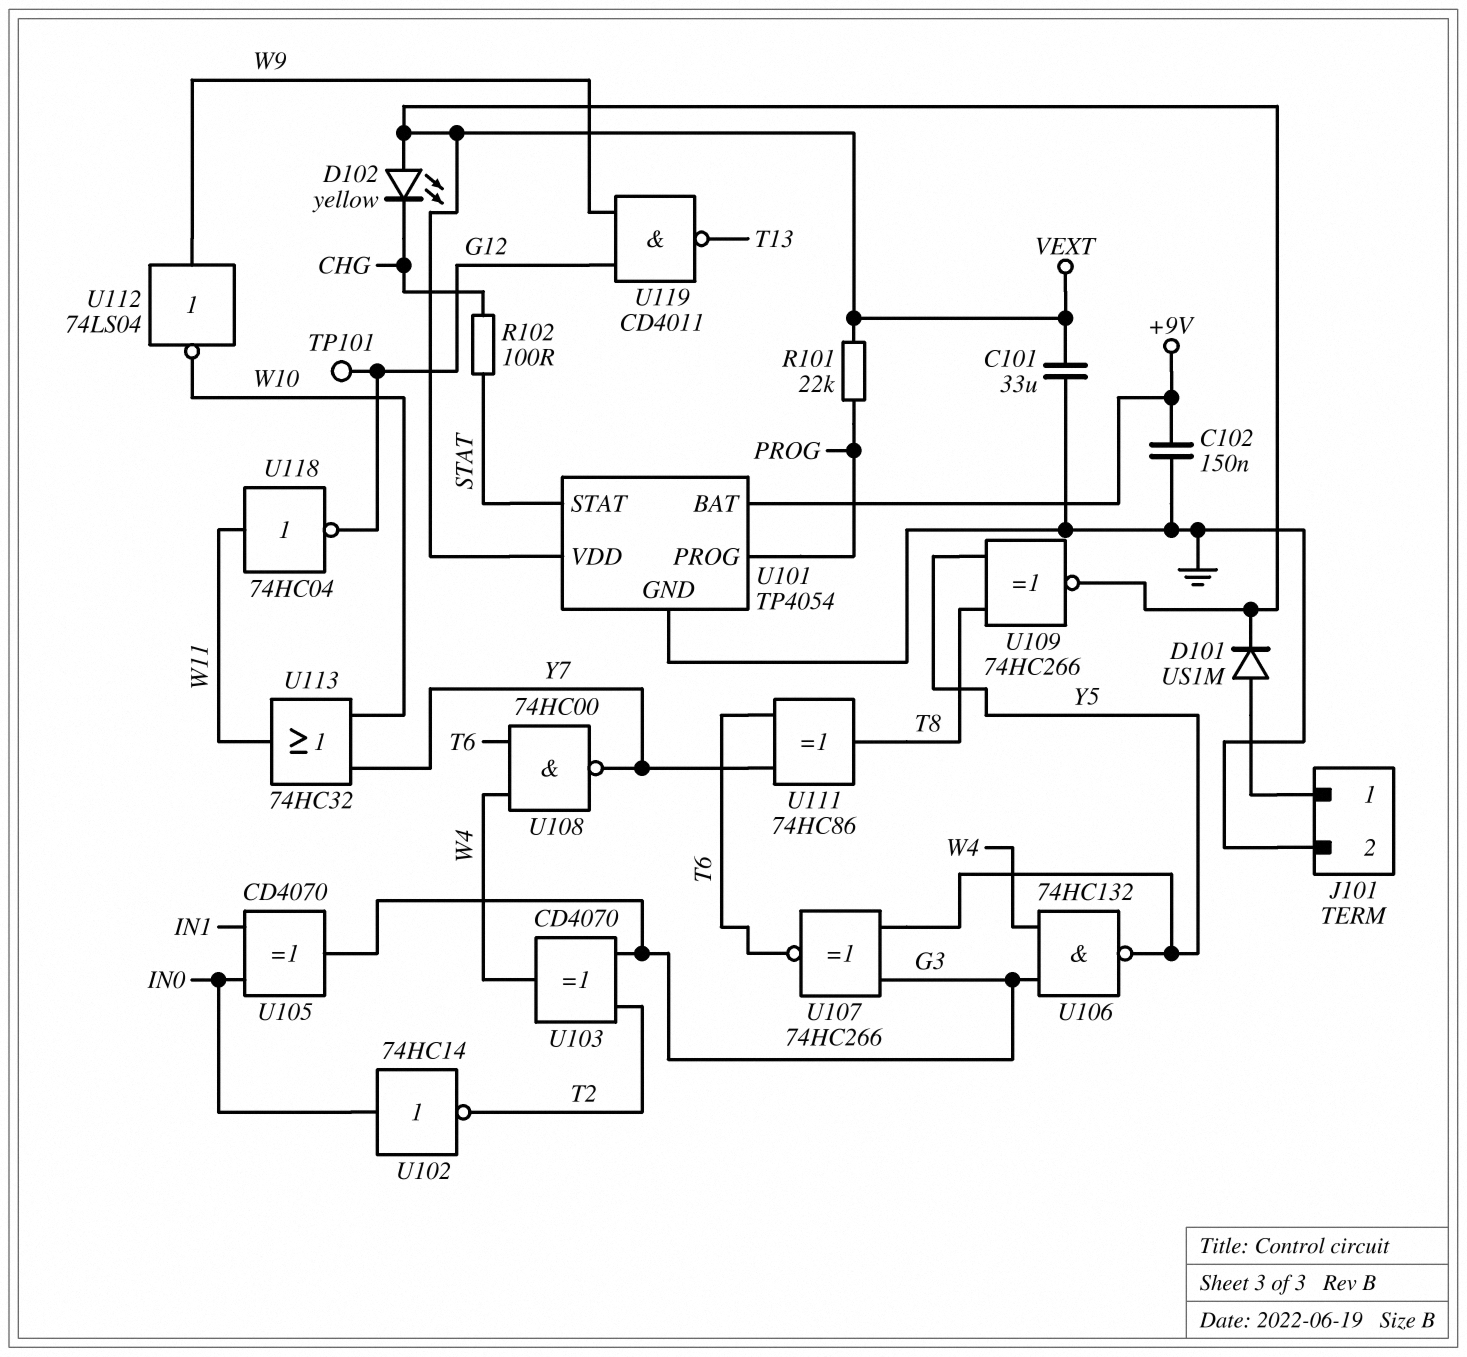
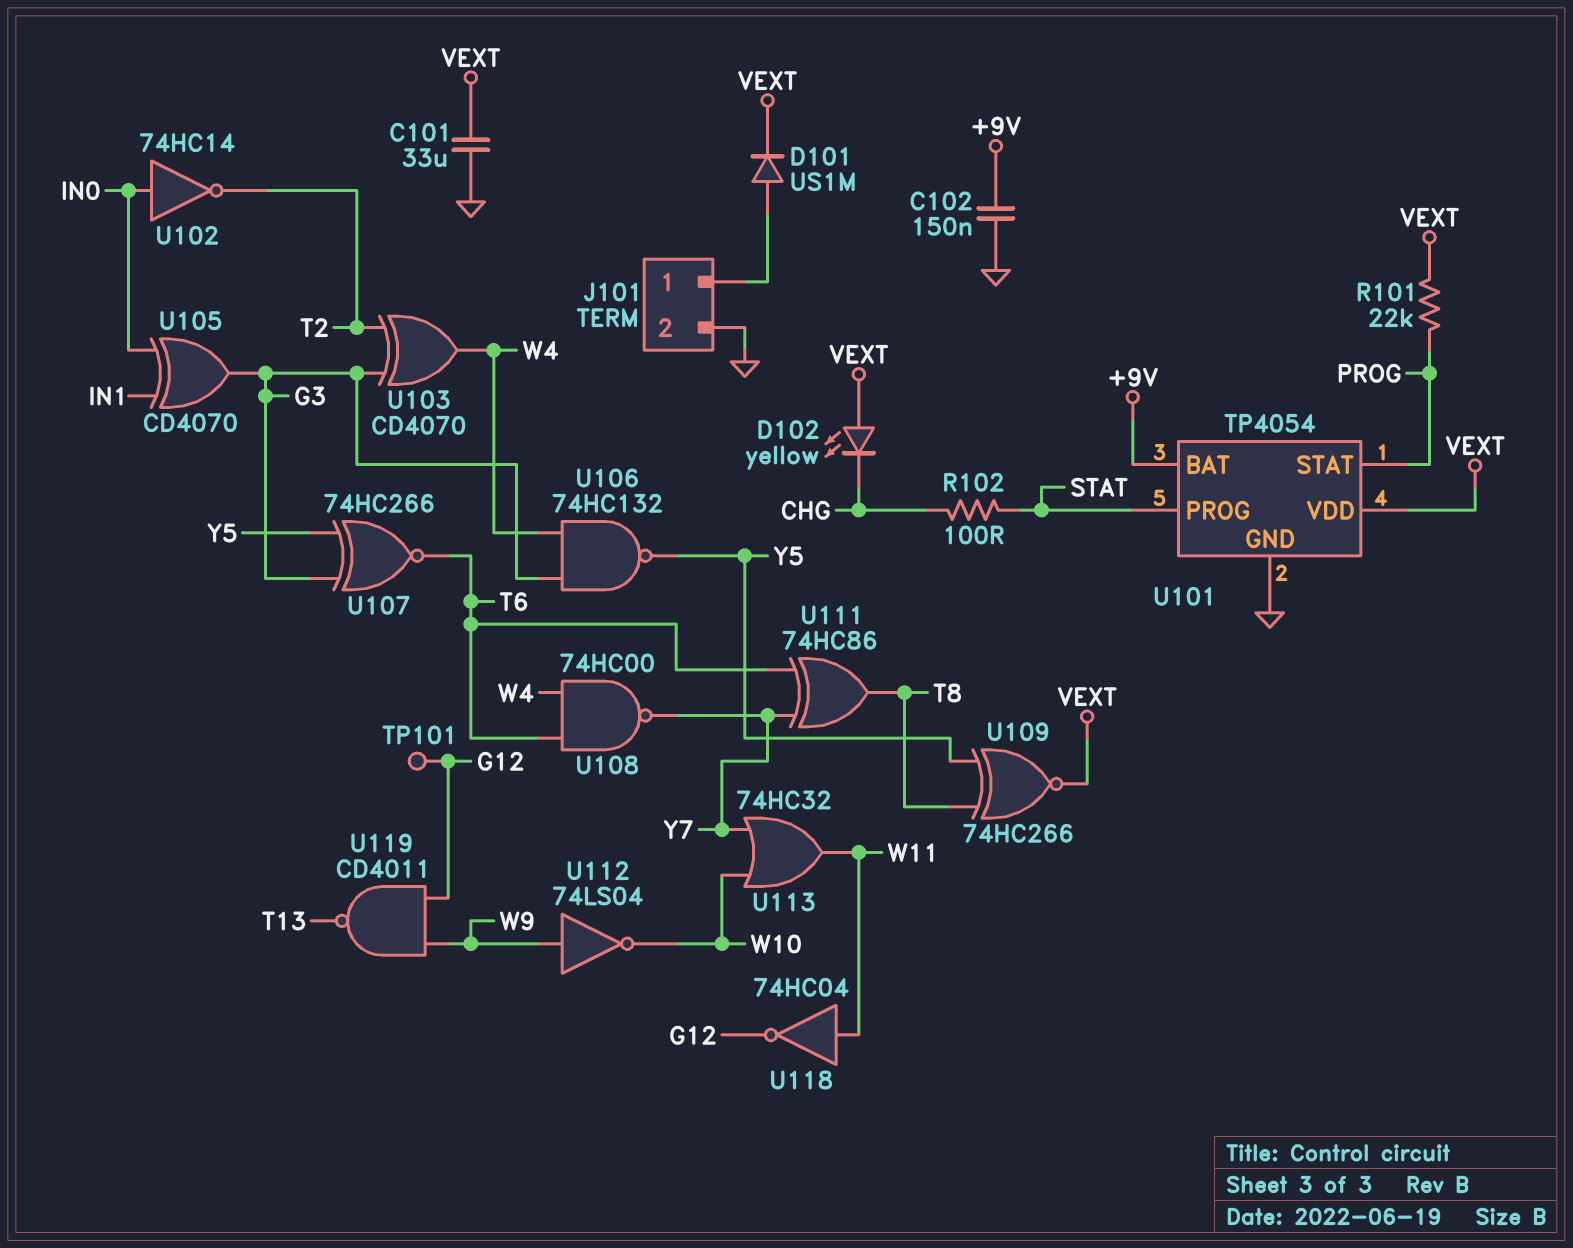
U101 pin PROG: PROG -> STAT
U101 pin STAT: STAT -> PROG

